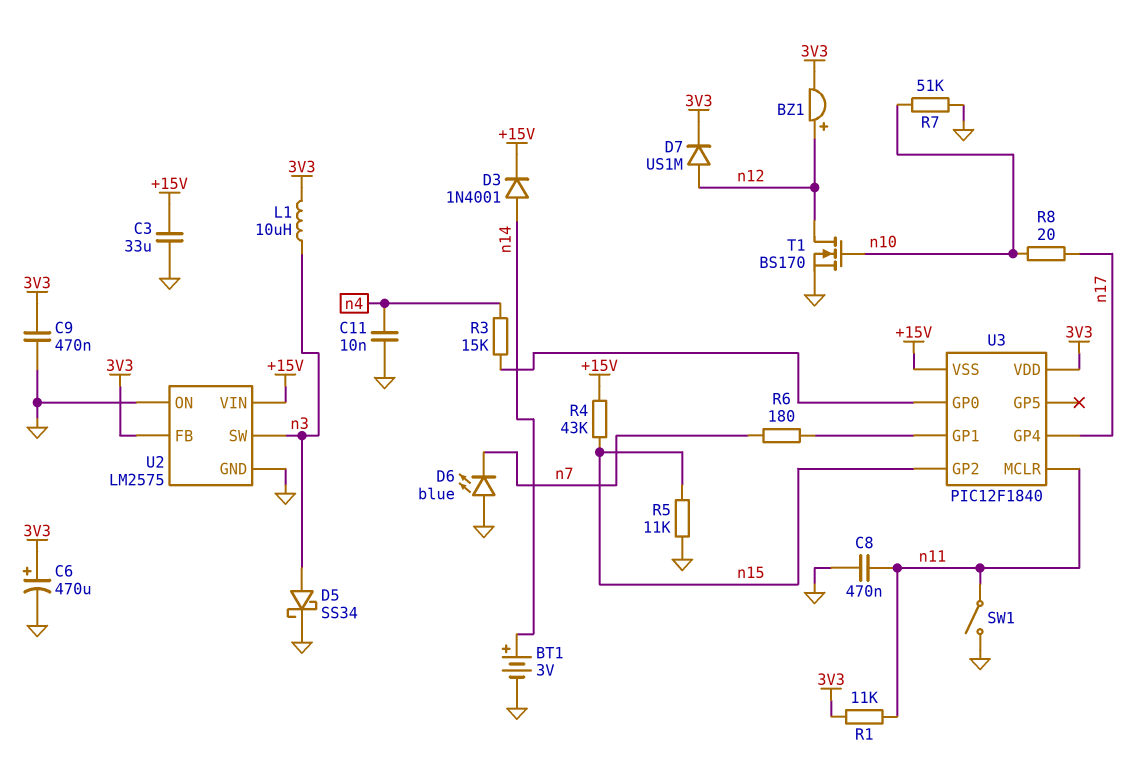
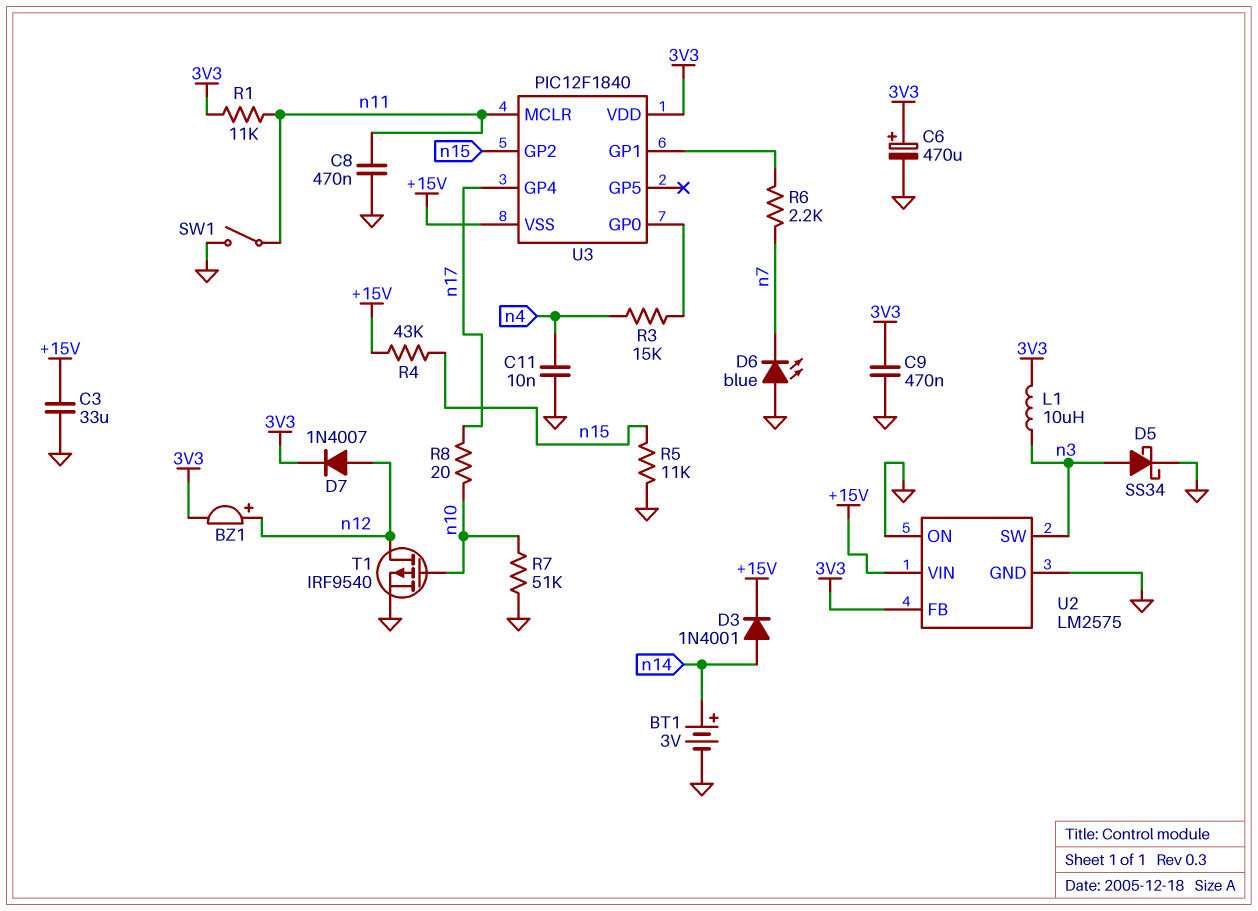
D7: diode US1M (A n12, K 3V3) -> diode 1N4007 (A n12, K 3V3)
R6: 180 (U3/GP1, n7) -> 2.2k (U3/GP1, n7)
T1: NMOS BS170 (G n10, D n12, S GND) -> PMOS IRF9540 (G n10, D n12, S GND)

